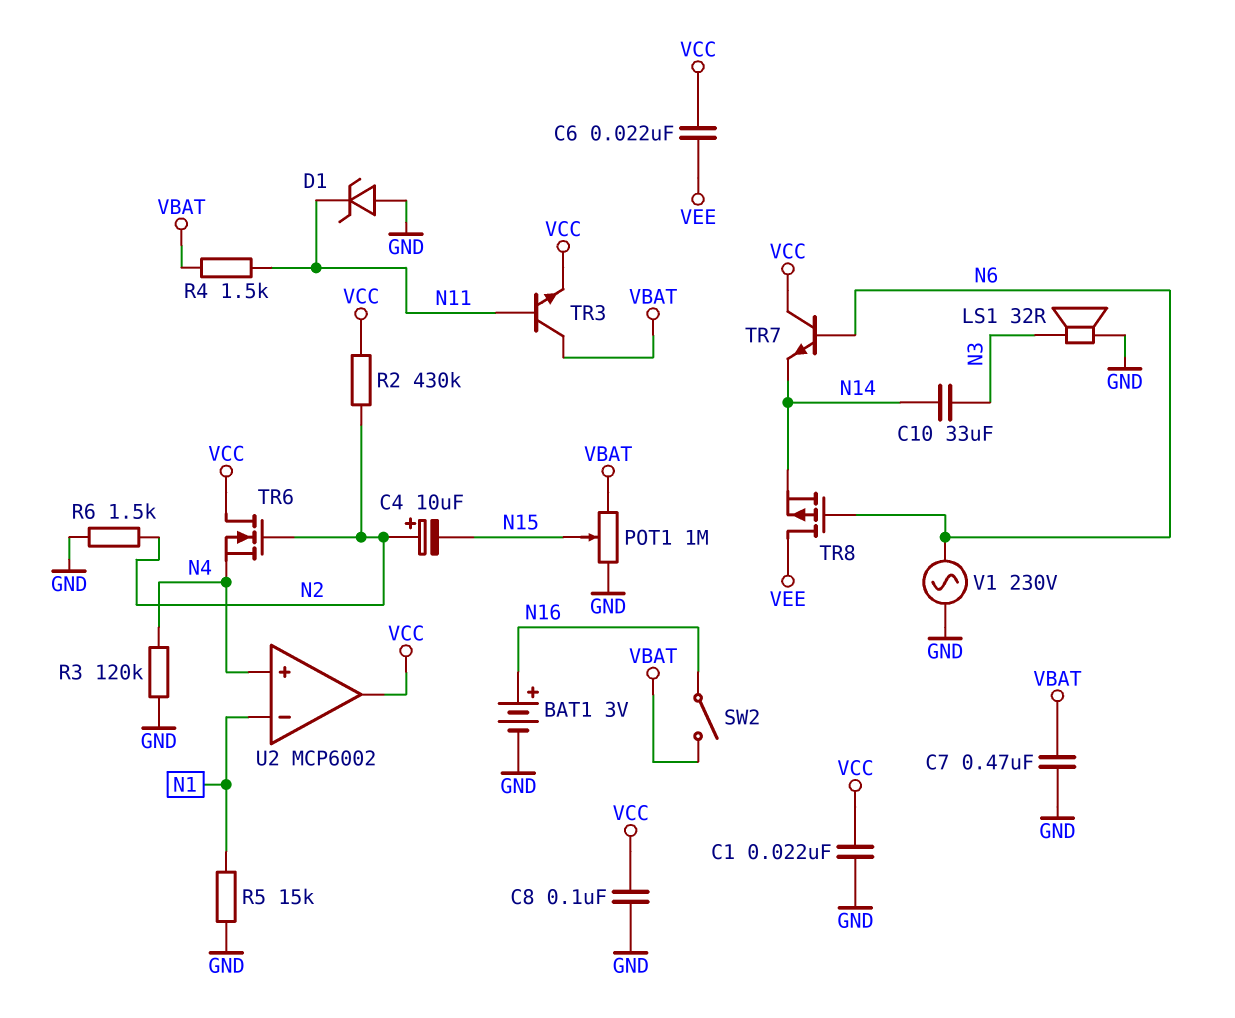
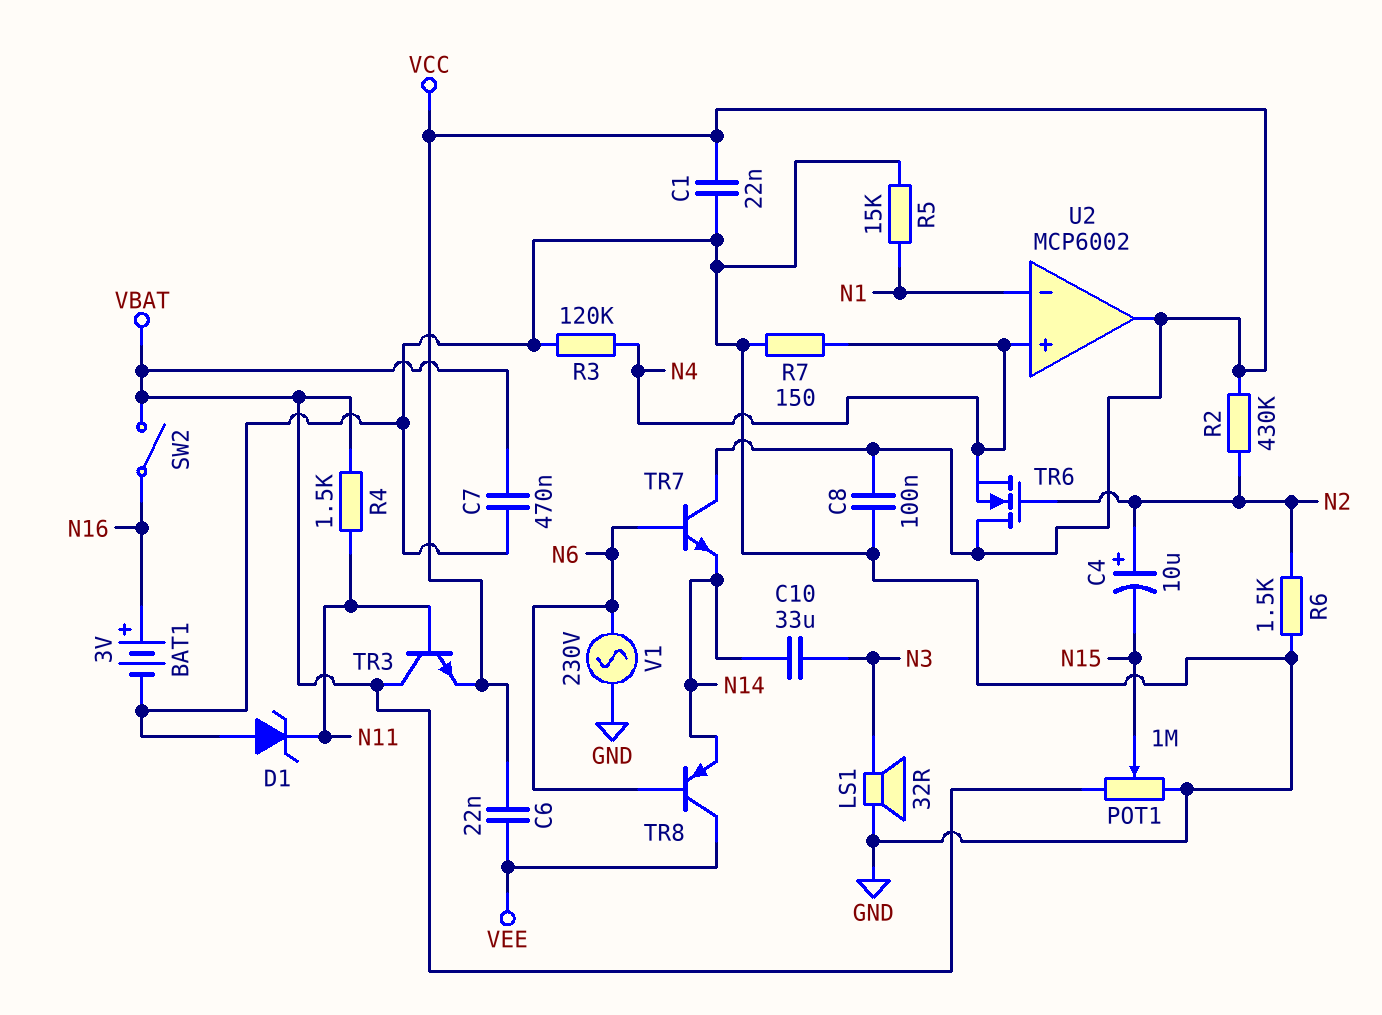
R7: none -> 150 (GND, N4)
TR8: PMOS (G N6, D VEE, S N14) -> PNP (B N6, C VEE, E N14)

